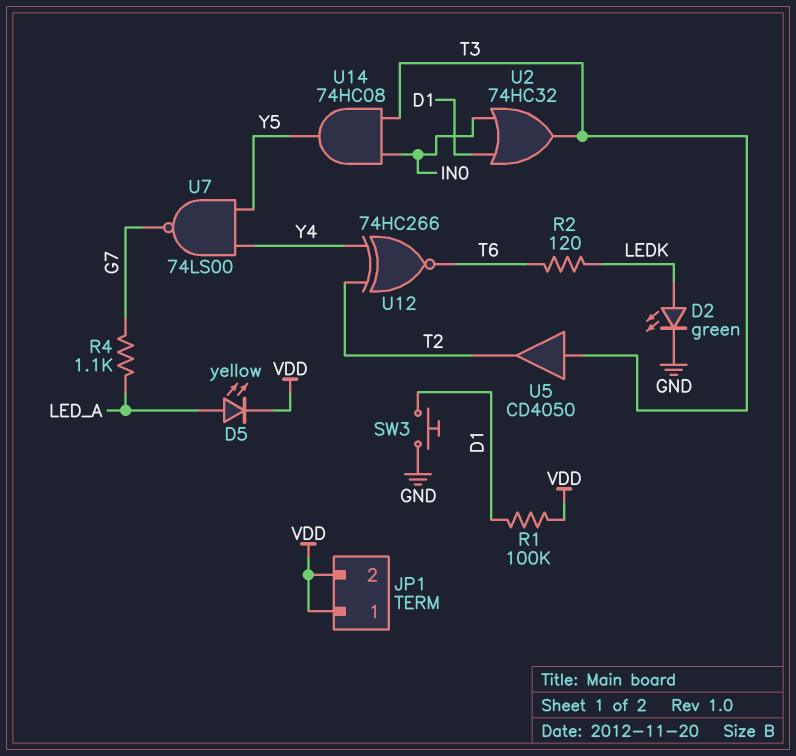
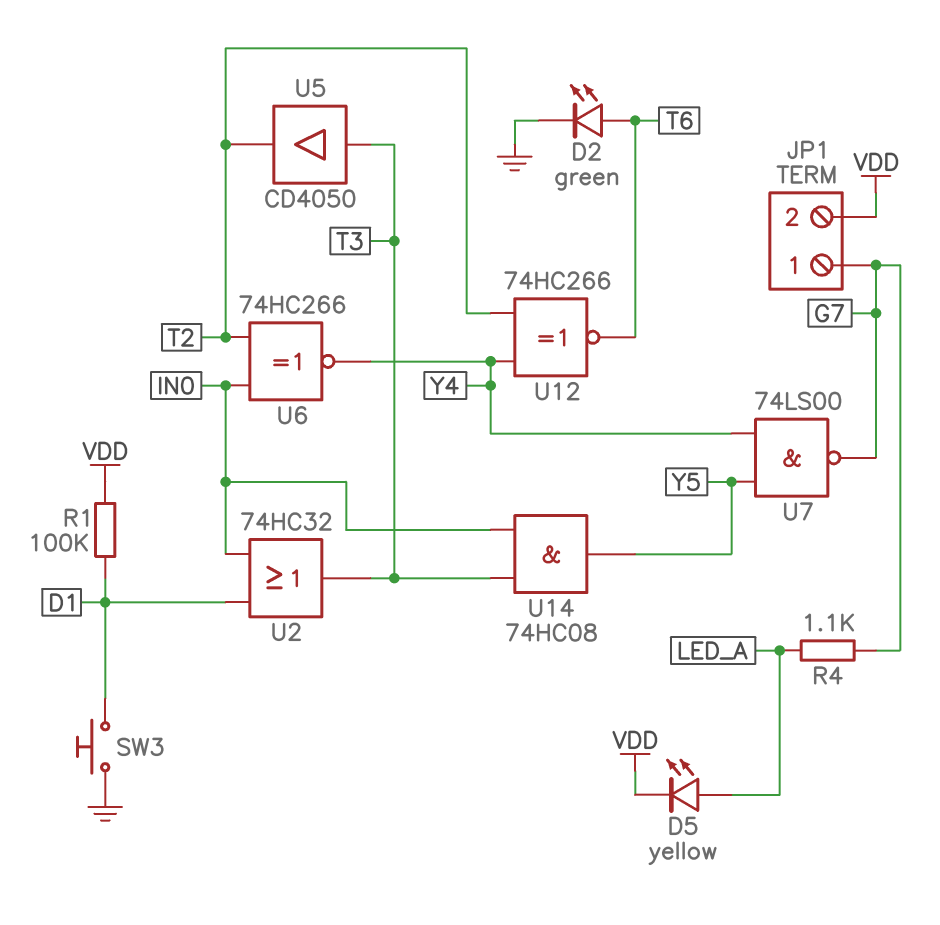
D2: LED green (A LEDK, K GND) -> LED green (A T6, K GND)
JP1 pin 1: VDD -> G7
R2: 120 (LEDK, T6) -> none
U6: none -> XNOR 74HC266 (in IN0, in T2, out Y4)

